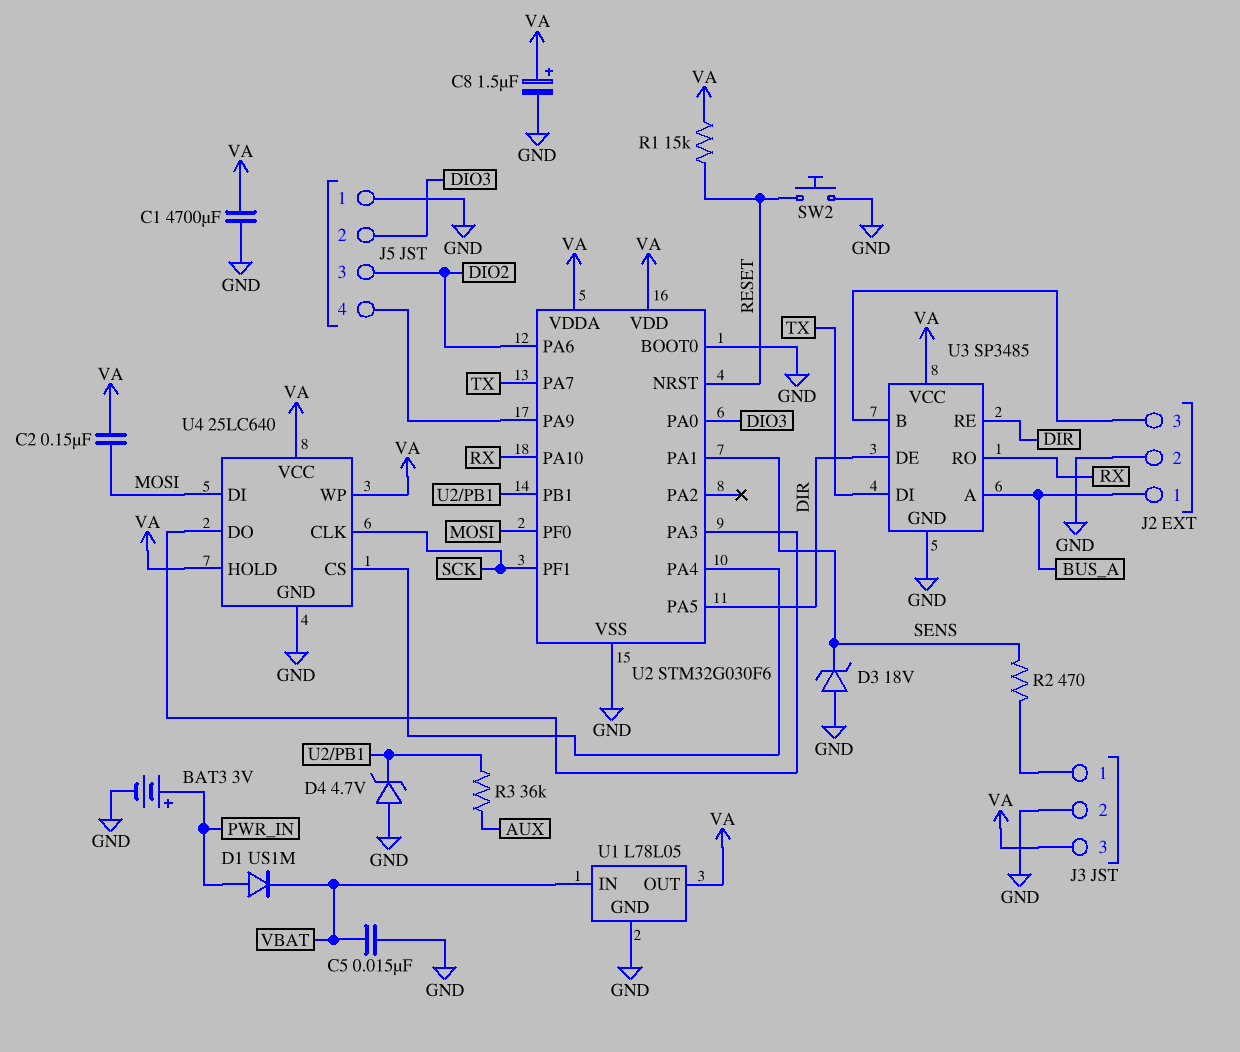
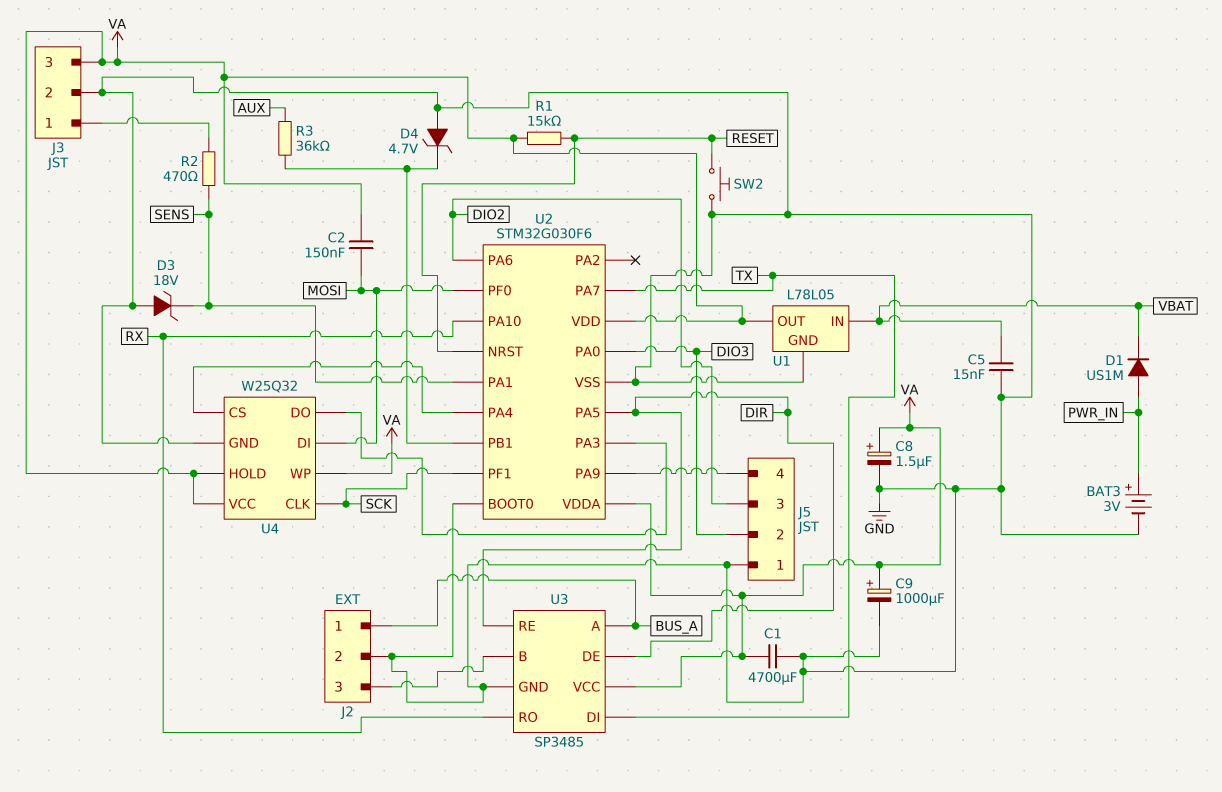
C9: none -> 1000uF (plus VA, minus GND)
U4: 25LC640 -> W25Q32

